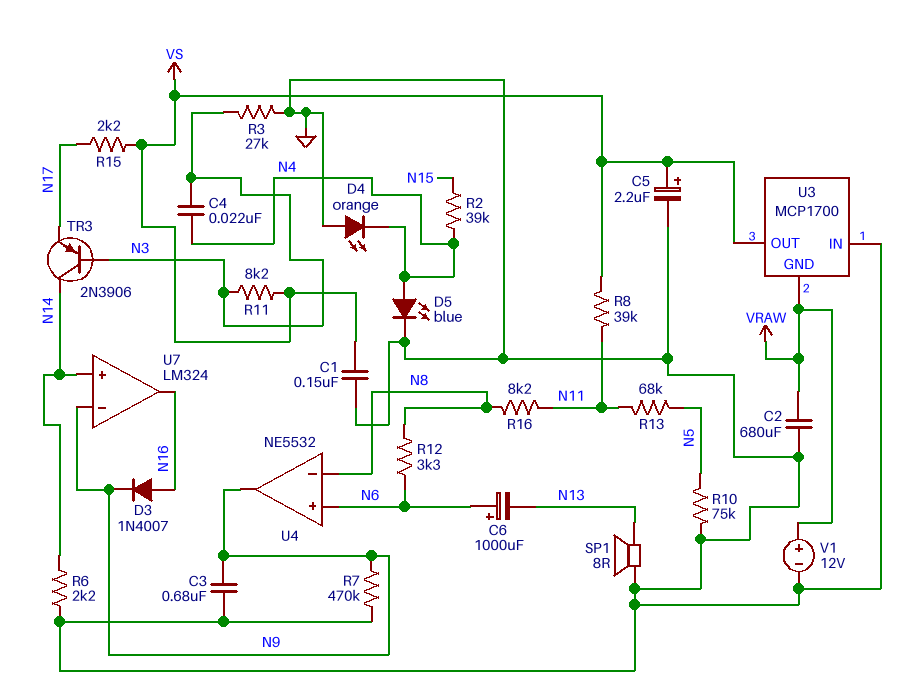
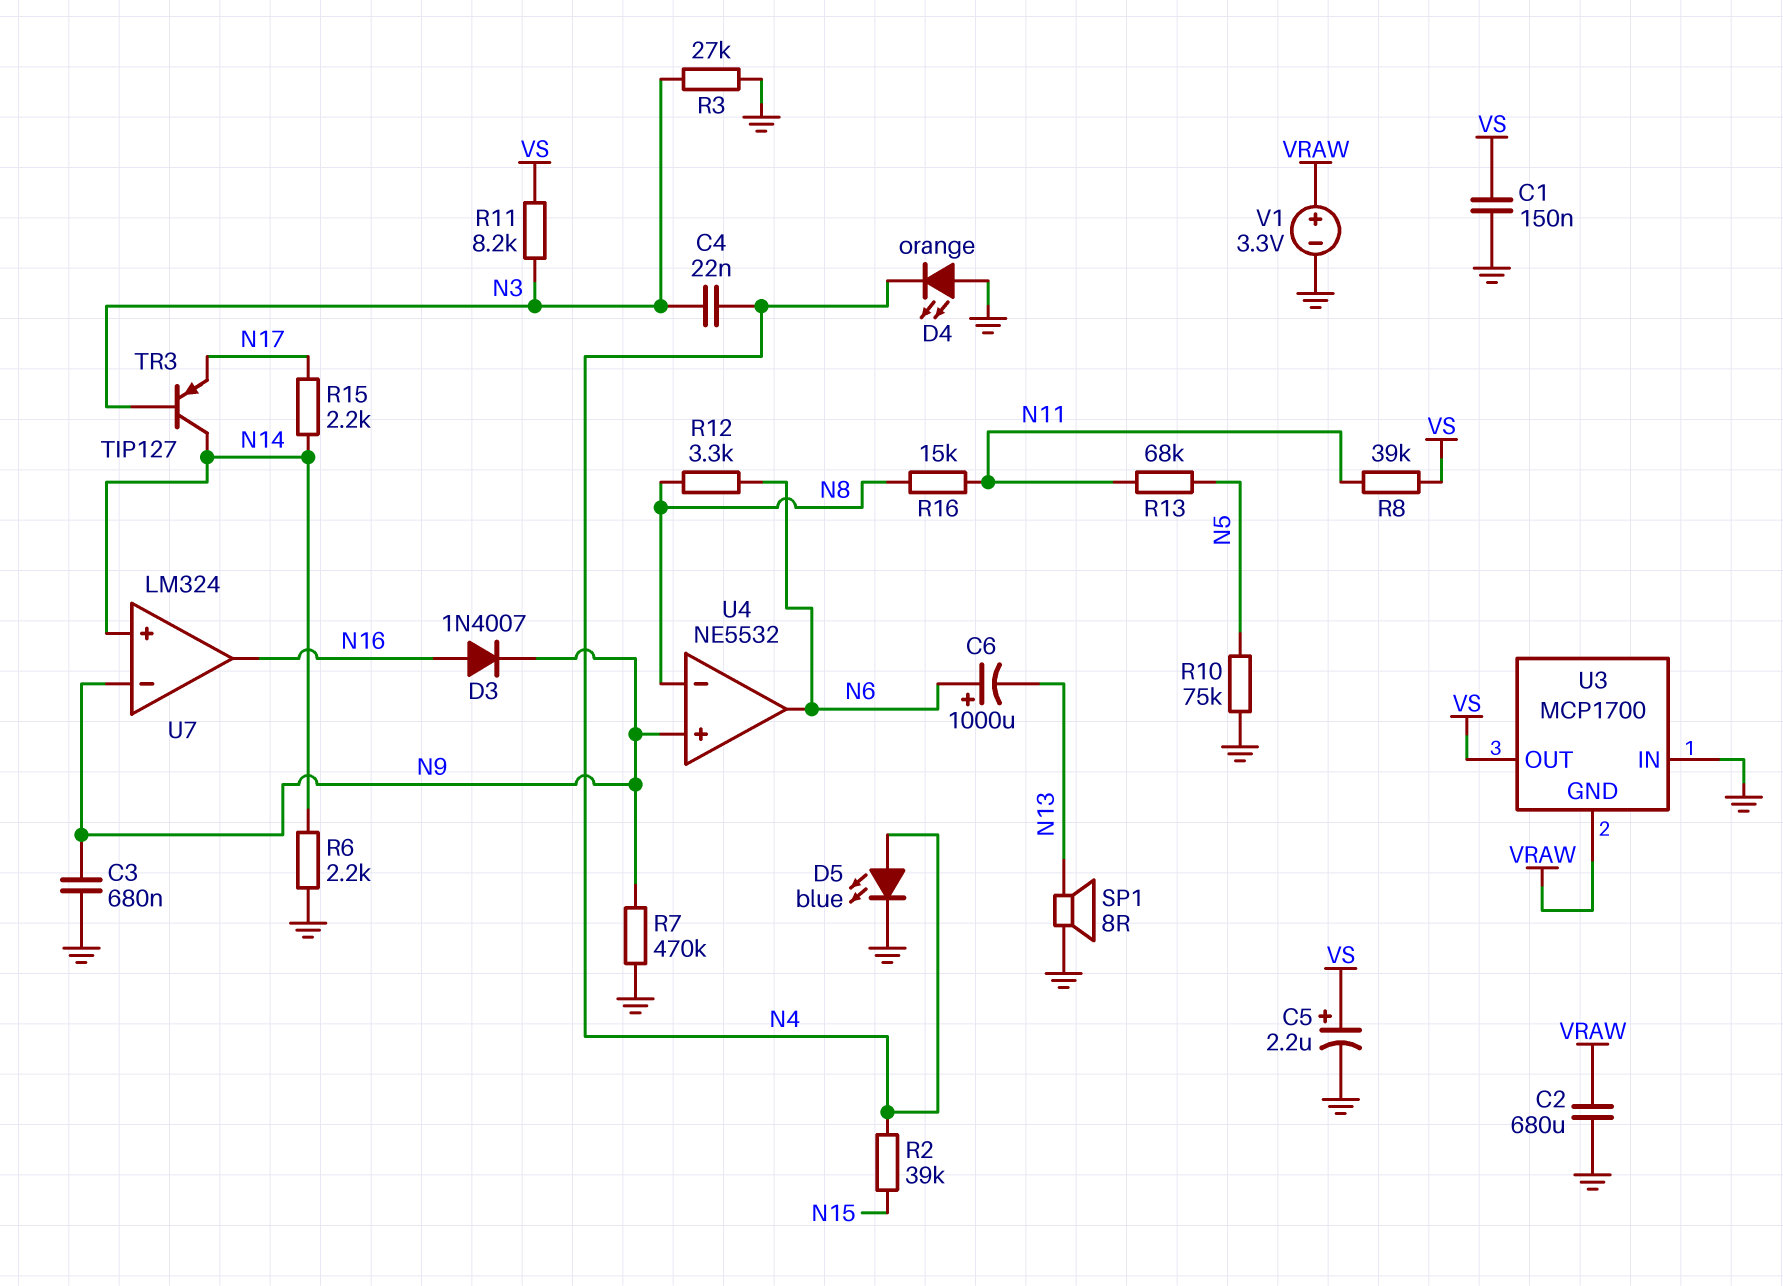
R15: 2.2k (N17, VS) -> 2.2k (N14, N17)
R16: 8.2k (N8, N11) -> 15k (N8, N11)
TR3: PNP 2N3906 (B N3, C N14, E N17) -> PNP TIP127 (B N3, C N14, E N17)
U4 pin in+: N6 -> N9
U4 pin out: N9 -> N6
V1: 12V (plus VRAW, minus GND) -> 3.3V (plus VRAW, minus GND)

